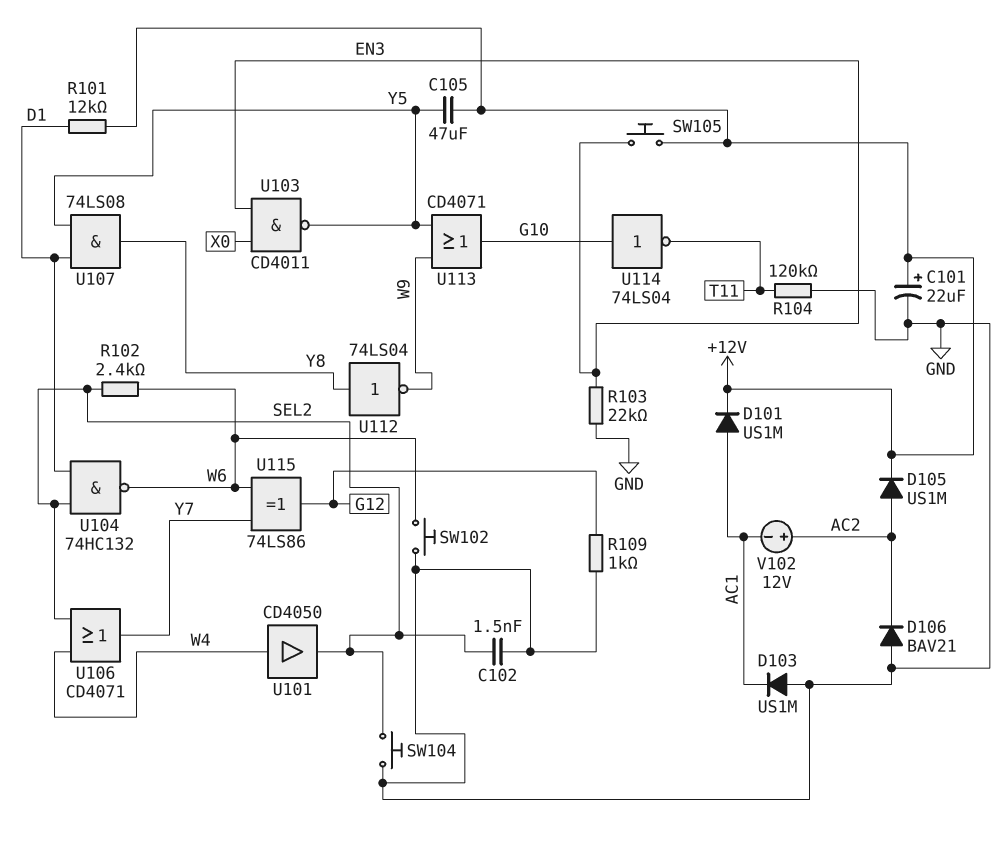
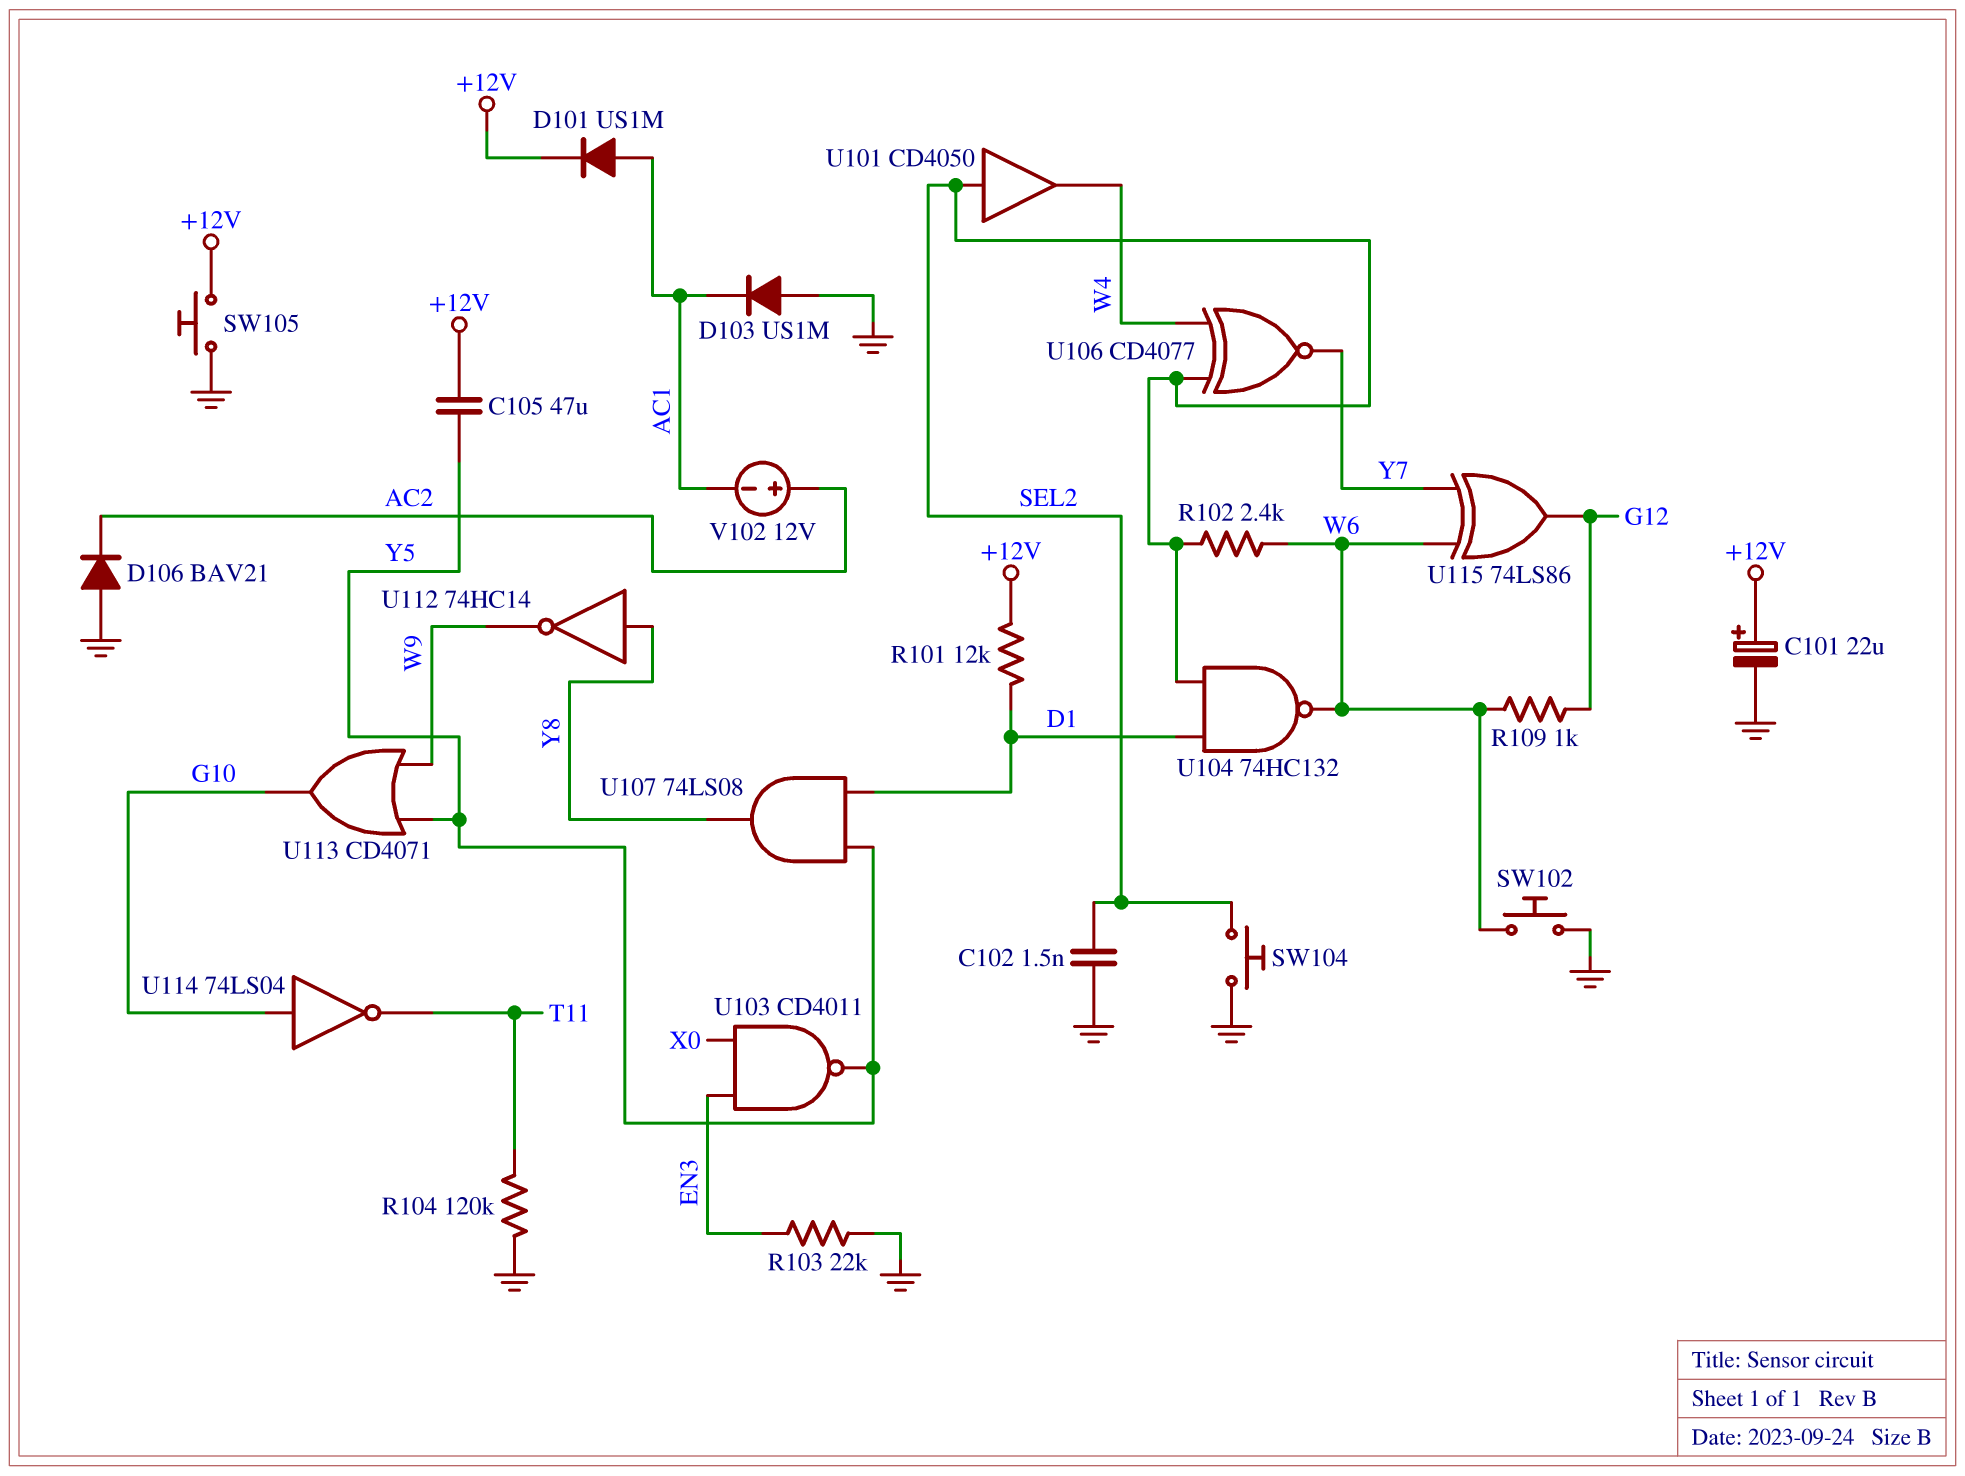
D105: diode US1M (A AC2, K +12V) -> none
R109: 1k (G12, GND) -> 1k (G12, W6)
SW105: button (+12V, EN3) -> button (+12V, GND)
U101: buffer CD4050 (in W4, out SEL2) -> buffer CD4050 (in SEL2, out W4)
U106: OR CD4071 (in SEL2, in W4, out Y7) -> XNOR CD4077 (in SEL2, in W4, out Y7)
U112: NOT 74LS04 (in Y8, out W9) -> NOT 74HC14 (in Y8, out W9)

